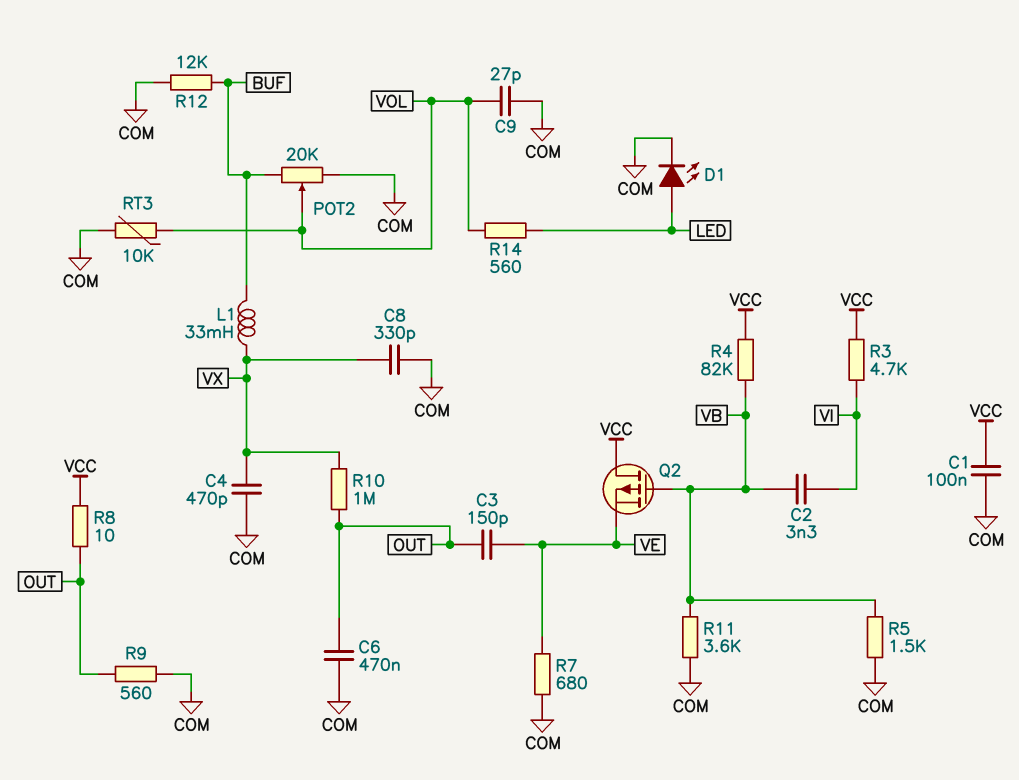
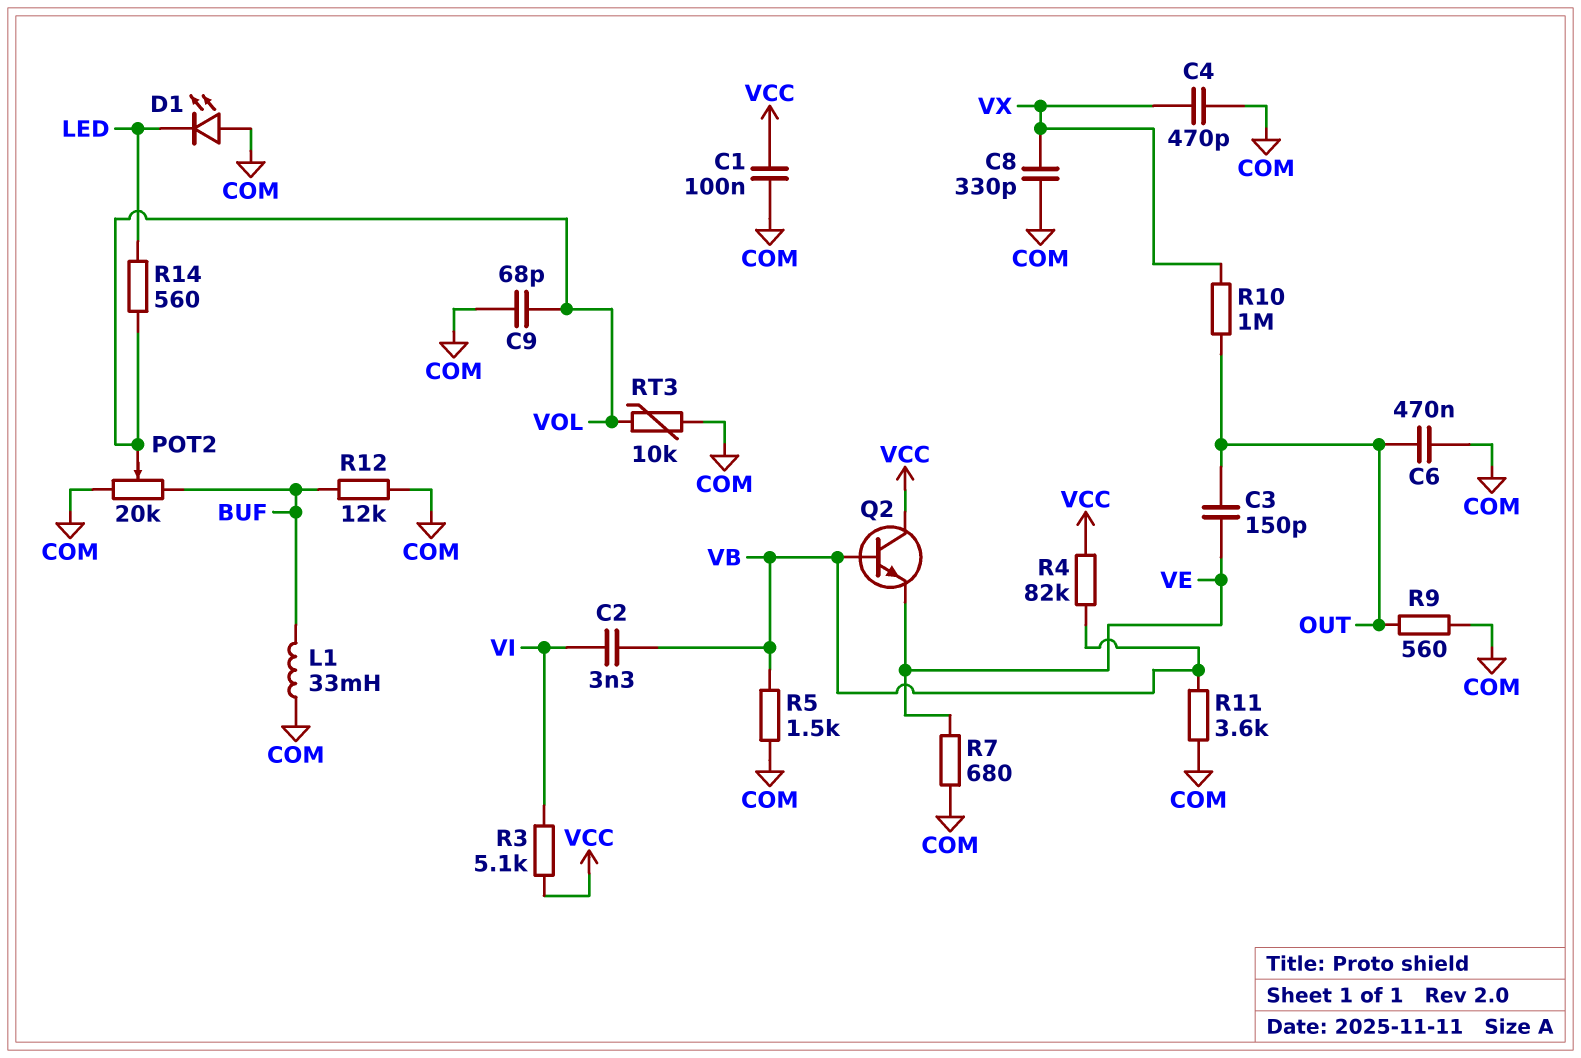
C9: 27pF (COM, VOL) -> 68pF (COM, VOL)
D1: LED (A LED, K COM) -> LED (A COM, K LED)
L1: 33mH (BUF, VX) -> 33mH (BUF, COM)
Q2: PMOS (G VB, D VCC, S VE) -> NPN (B VB, C VCC, E VE)
R3: 4.7k (VCC, VI) -> 5.1k (VCC, VI)
R8: 10 (OUT, VCC) -> none

